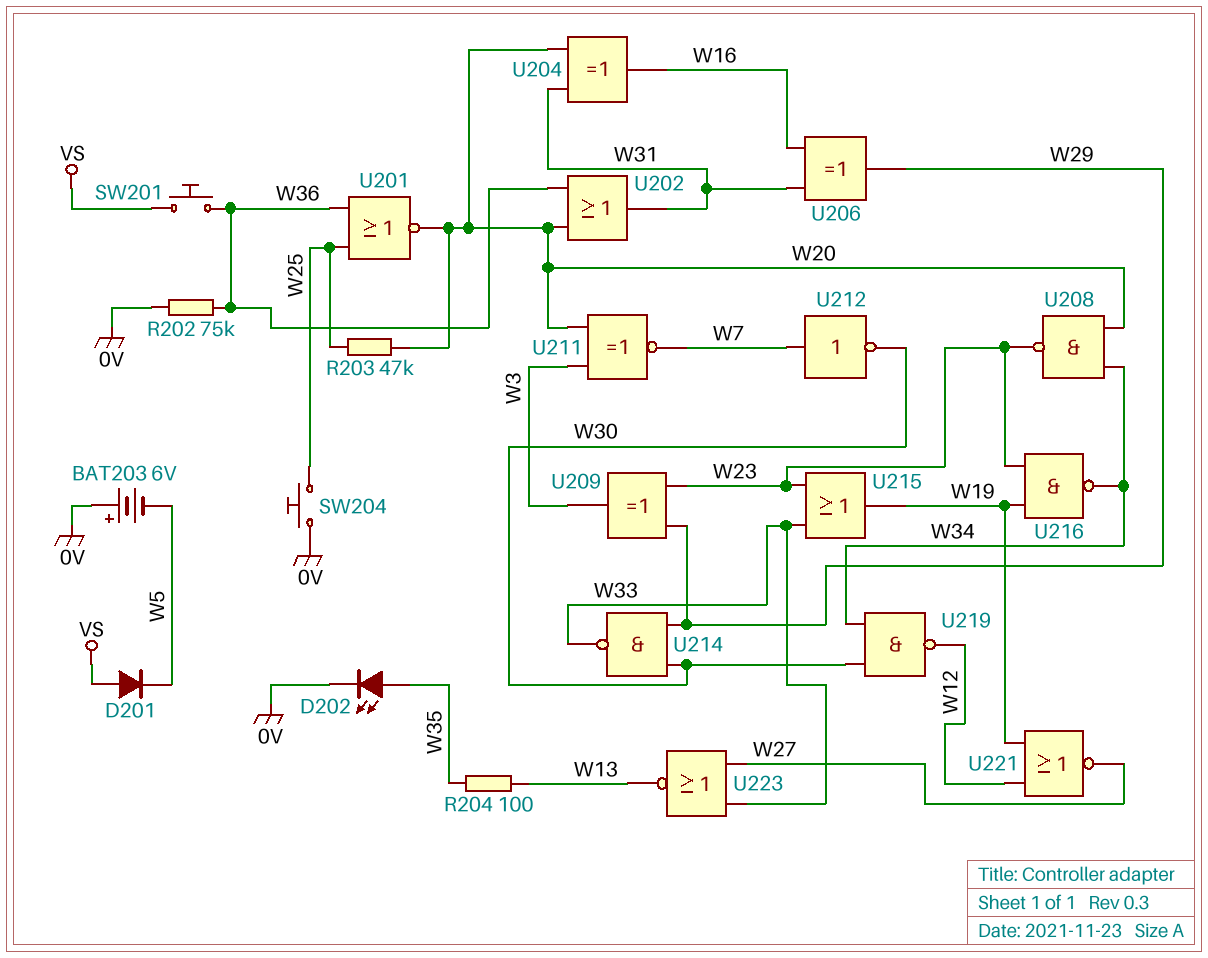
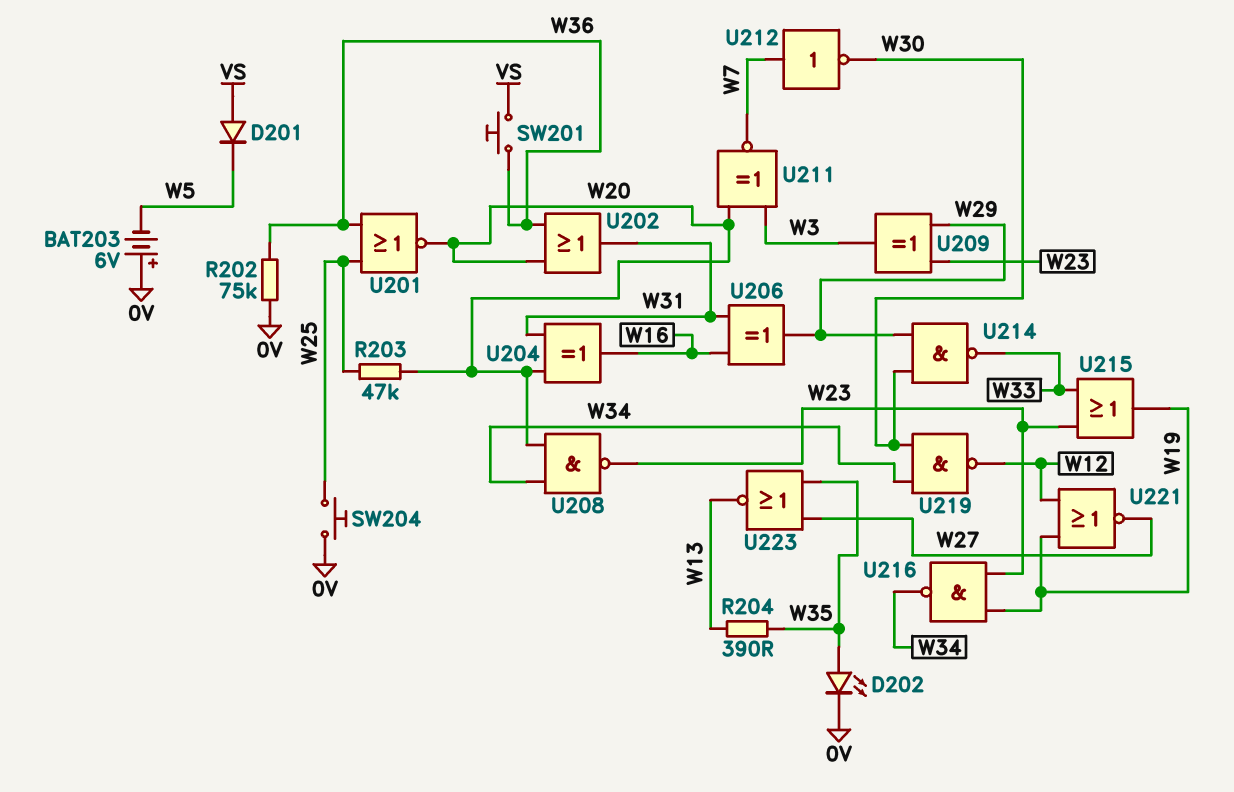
R204: 100 (W13, W35) -> 390 (W13, W35)
U223: NOR (in W27, in W33, out W13) -> NOR (in W27, in W35, out W13)

